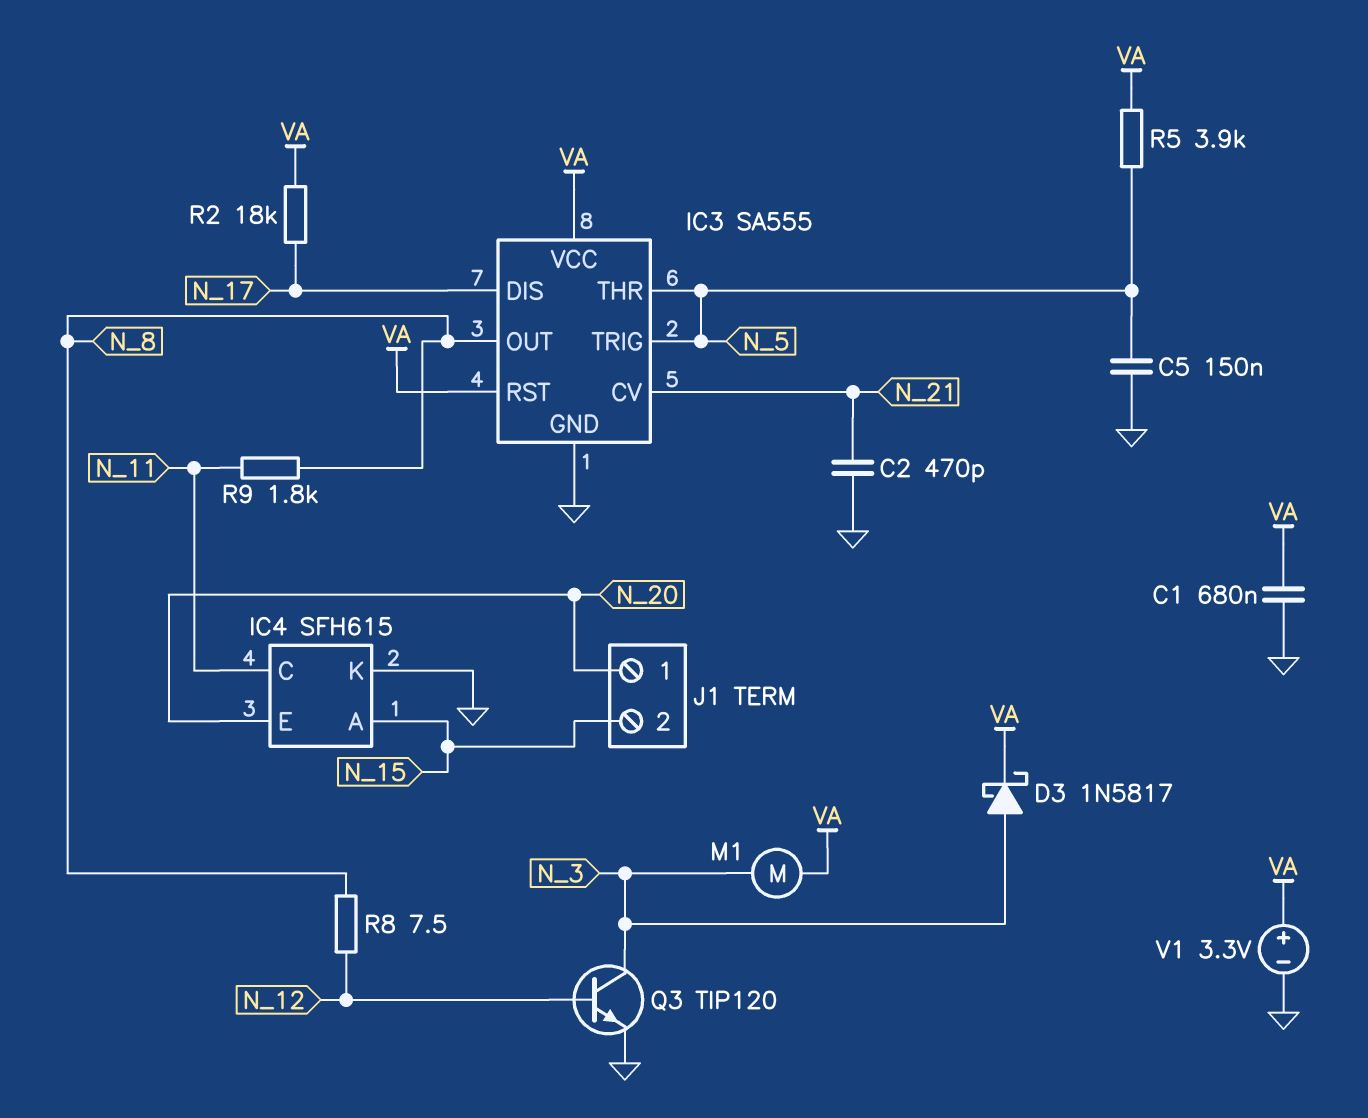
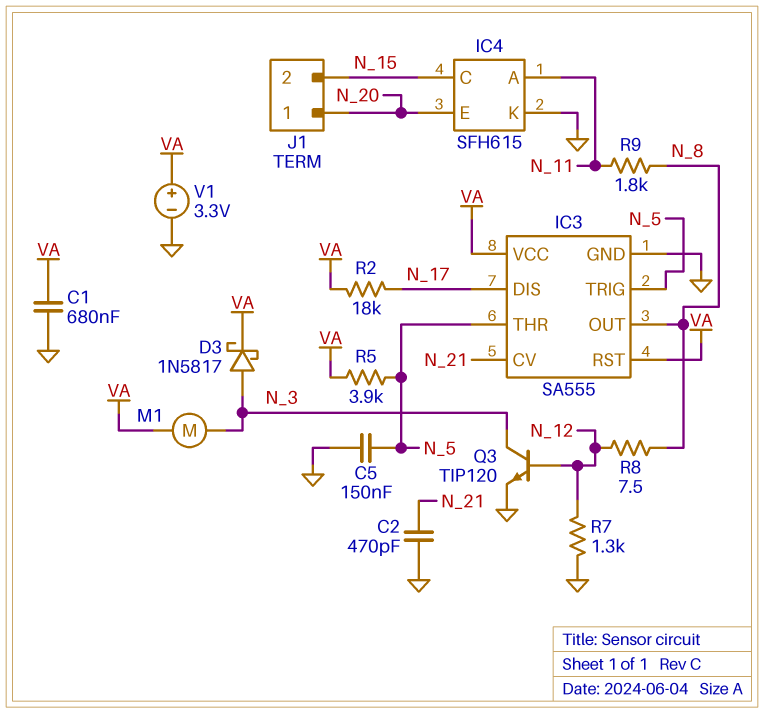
IC4 pin A: N_15 -> N_11
IC4 pin C: N_11 -> N_15
R7: none -> 1.3k (GND, N_12)

